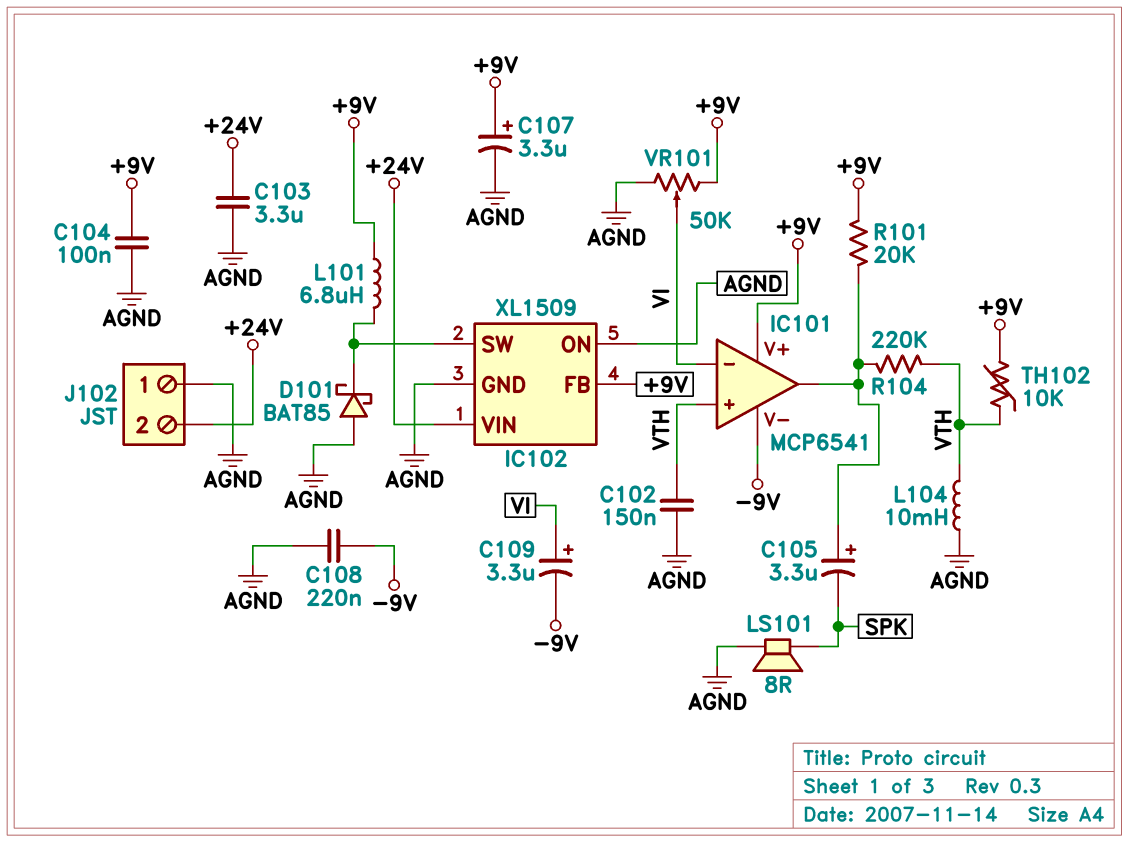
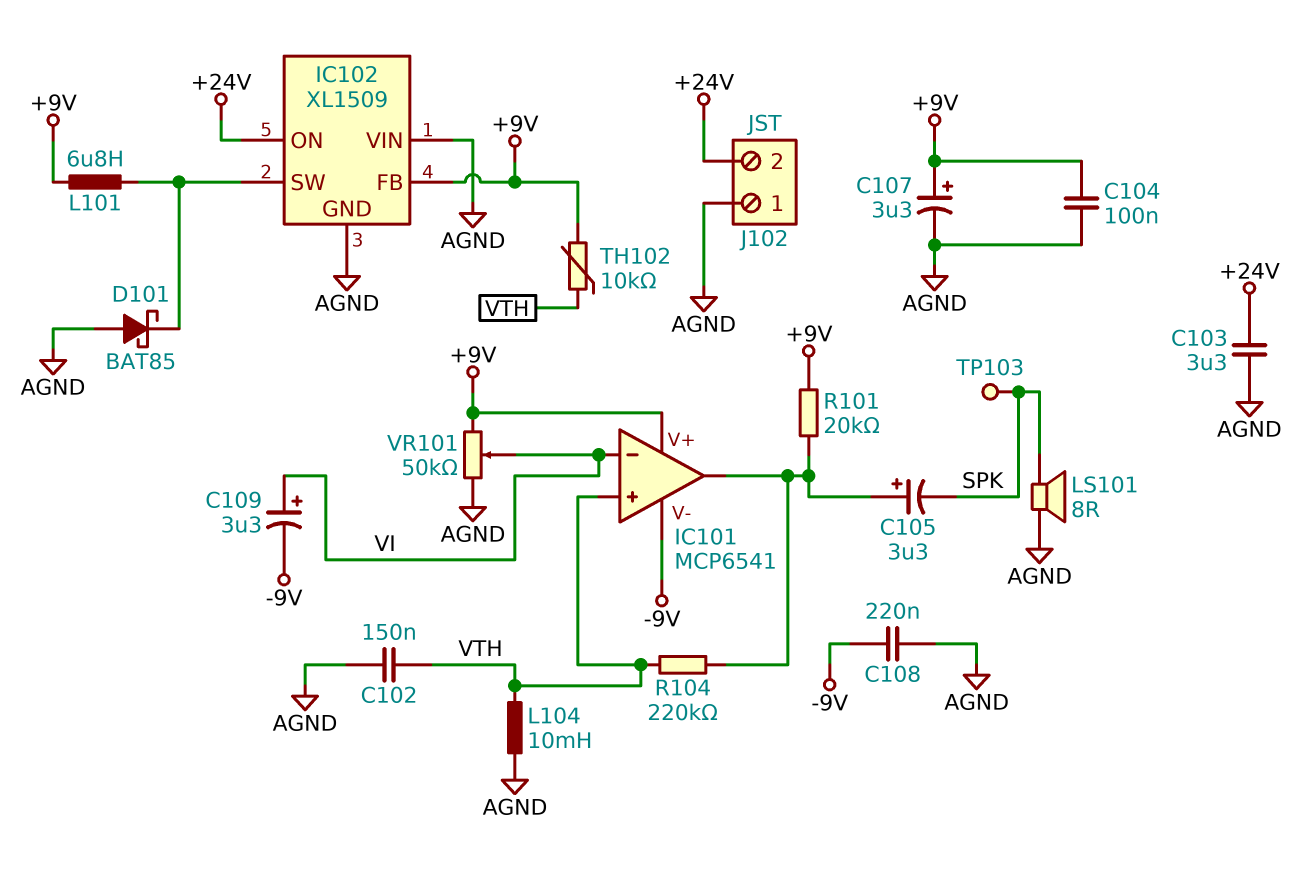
IC102 pin ON: AGND -> +24V
IC102 pin VIN: +24V -> AGND
TP103: none -> test point (SPK)

